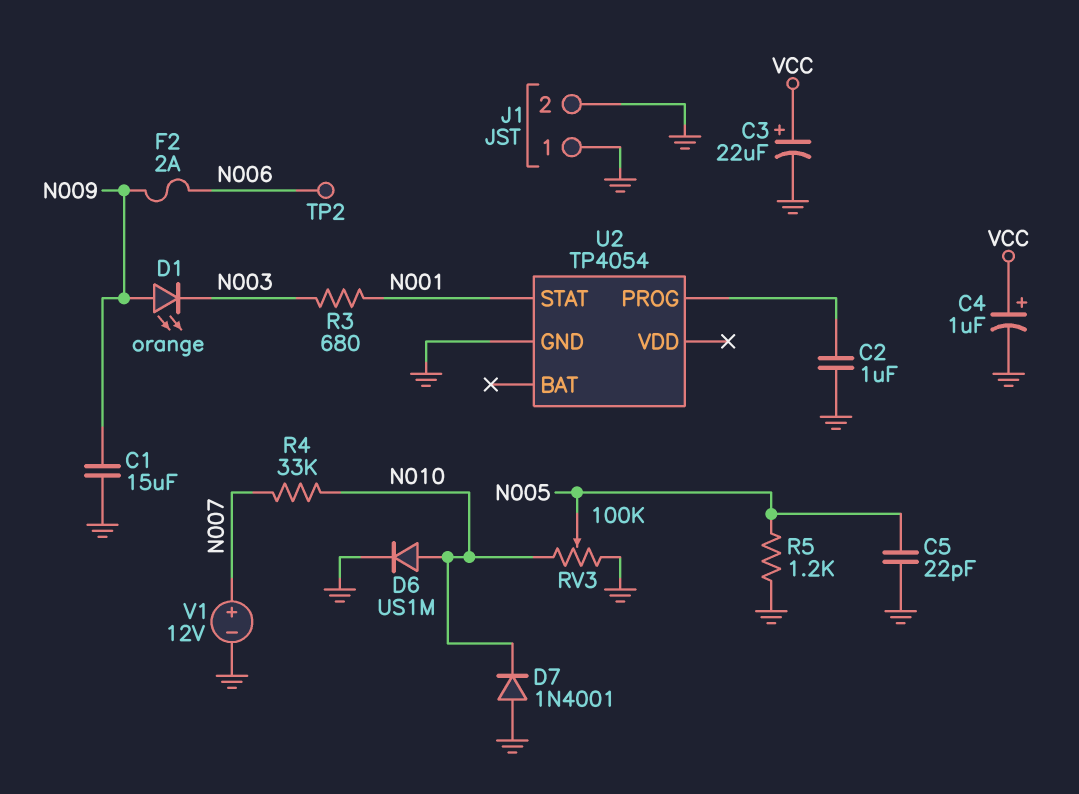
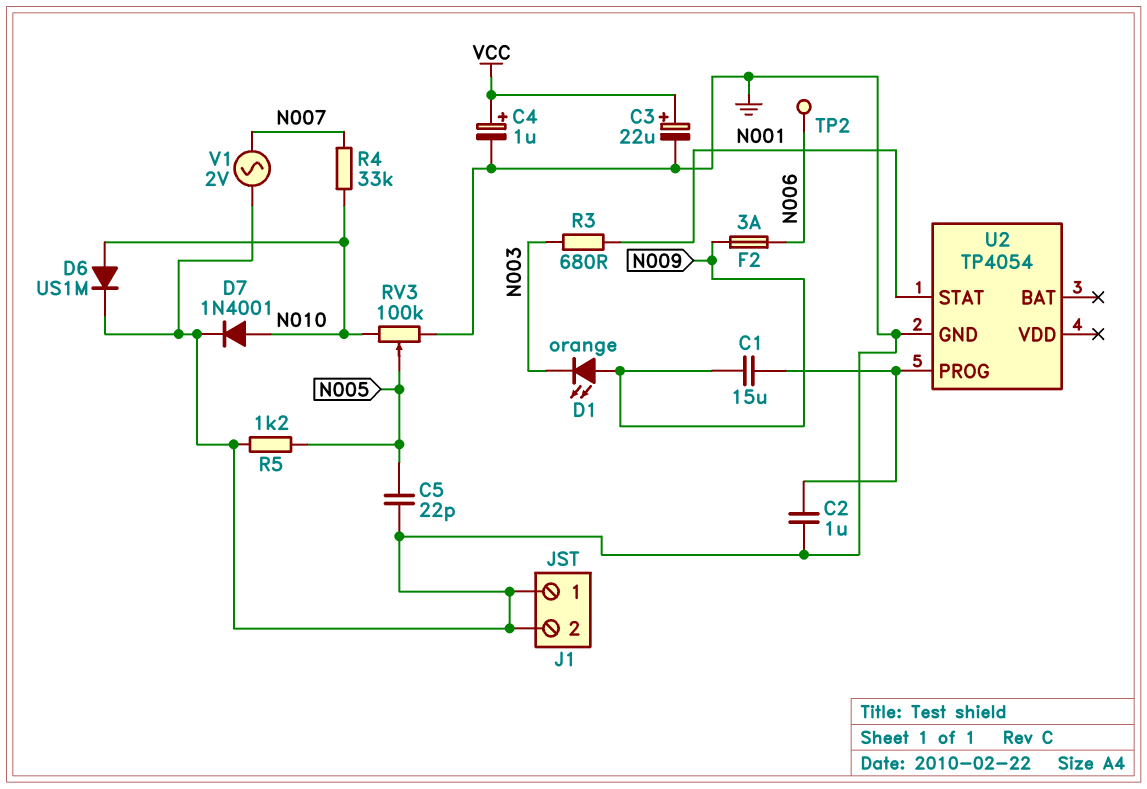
C1: 15uF (GND, N009) -> 15uF (N009, U2/PROG)
D7: diode 1N4001 (A GND, K N010) -> diode 1N4001 (A N010, K GND)
F2: 2A (N006, N009) -> 3A (N006, N009)
V1: 12V (plus N007, minus GND) -> AC 2V (GND, N007)

